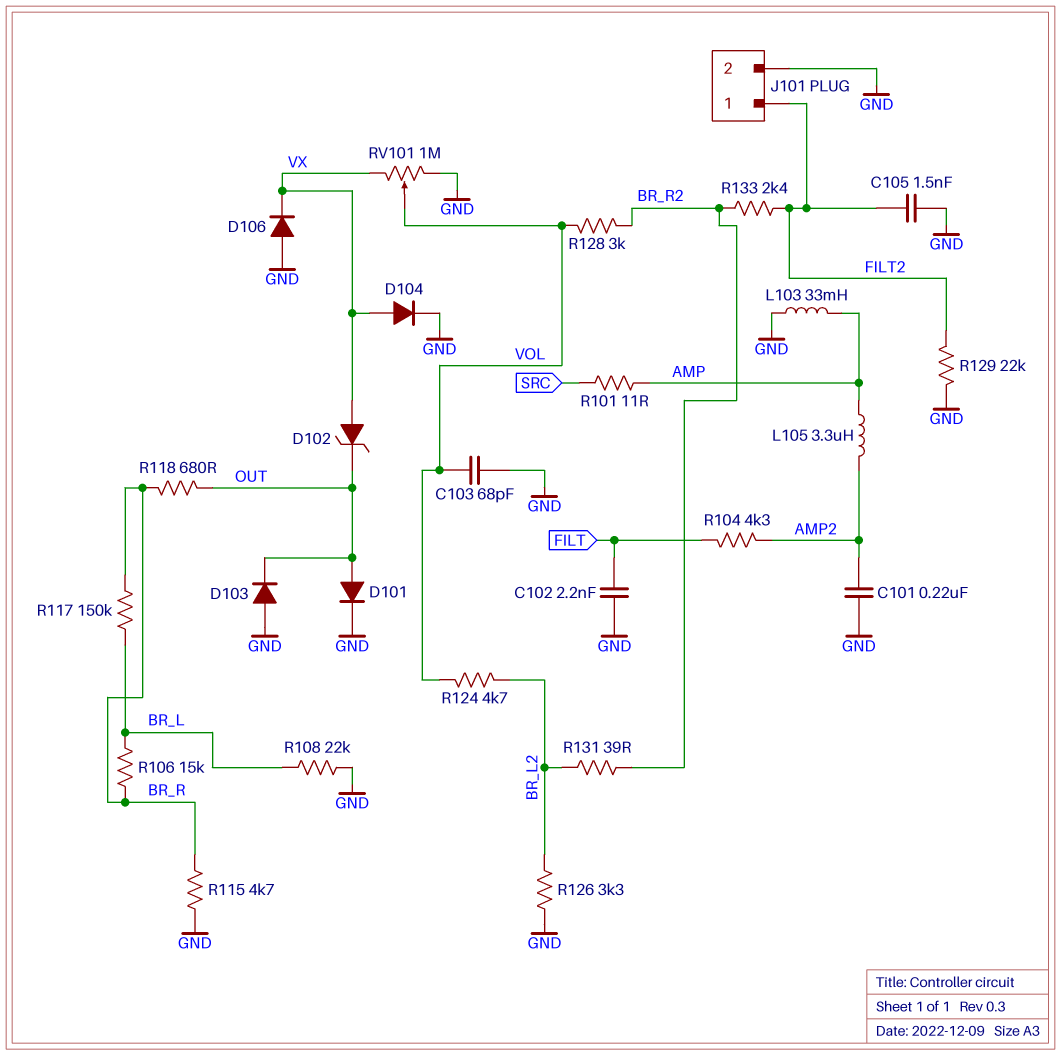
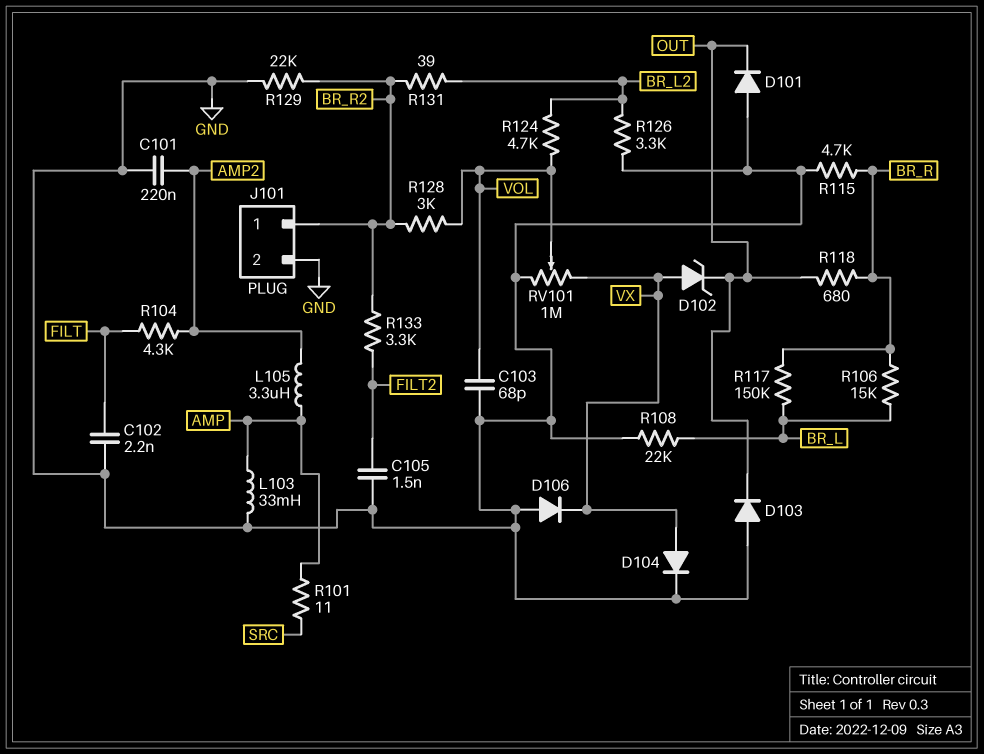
D101: diode (A OUT, K GND) -> diode (A GND, K OUT)
J101 pin 1: FILT2 -> BR_R2
R129: 22k (FILT2, GND) -> 22k (BR_R2, GND)
R133: 2.4k (BR_R2, FILT2) -> 3.3k (BR_R2, FILT2)

